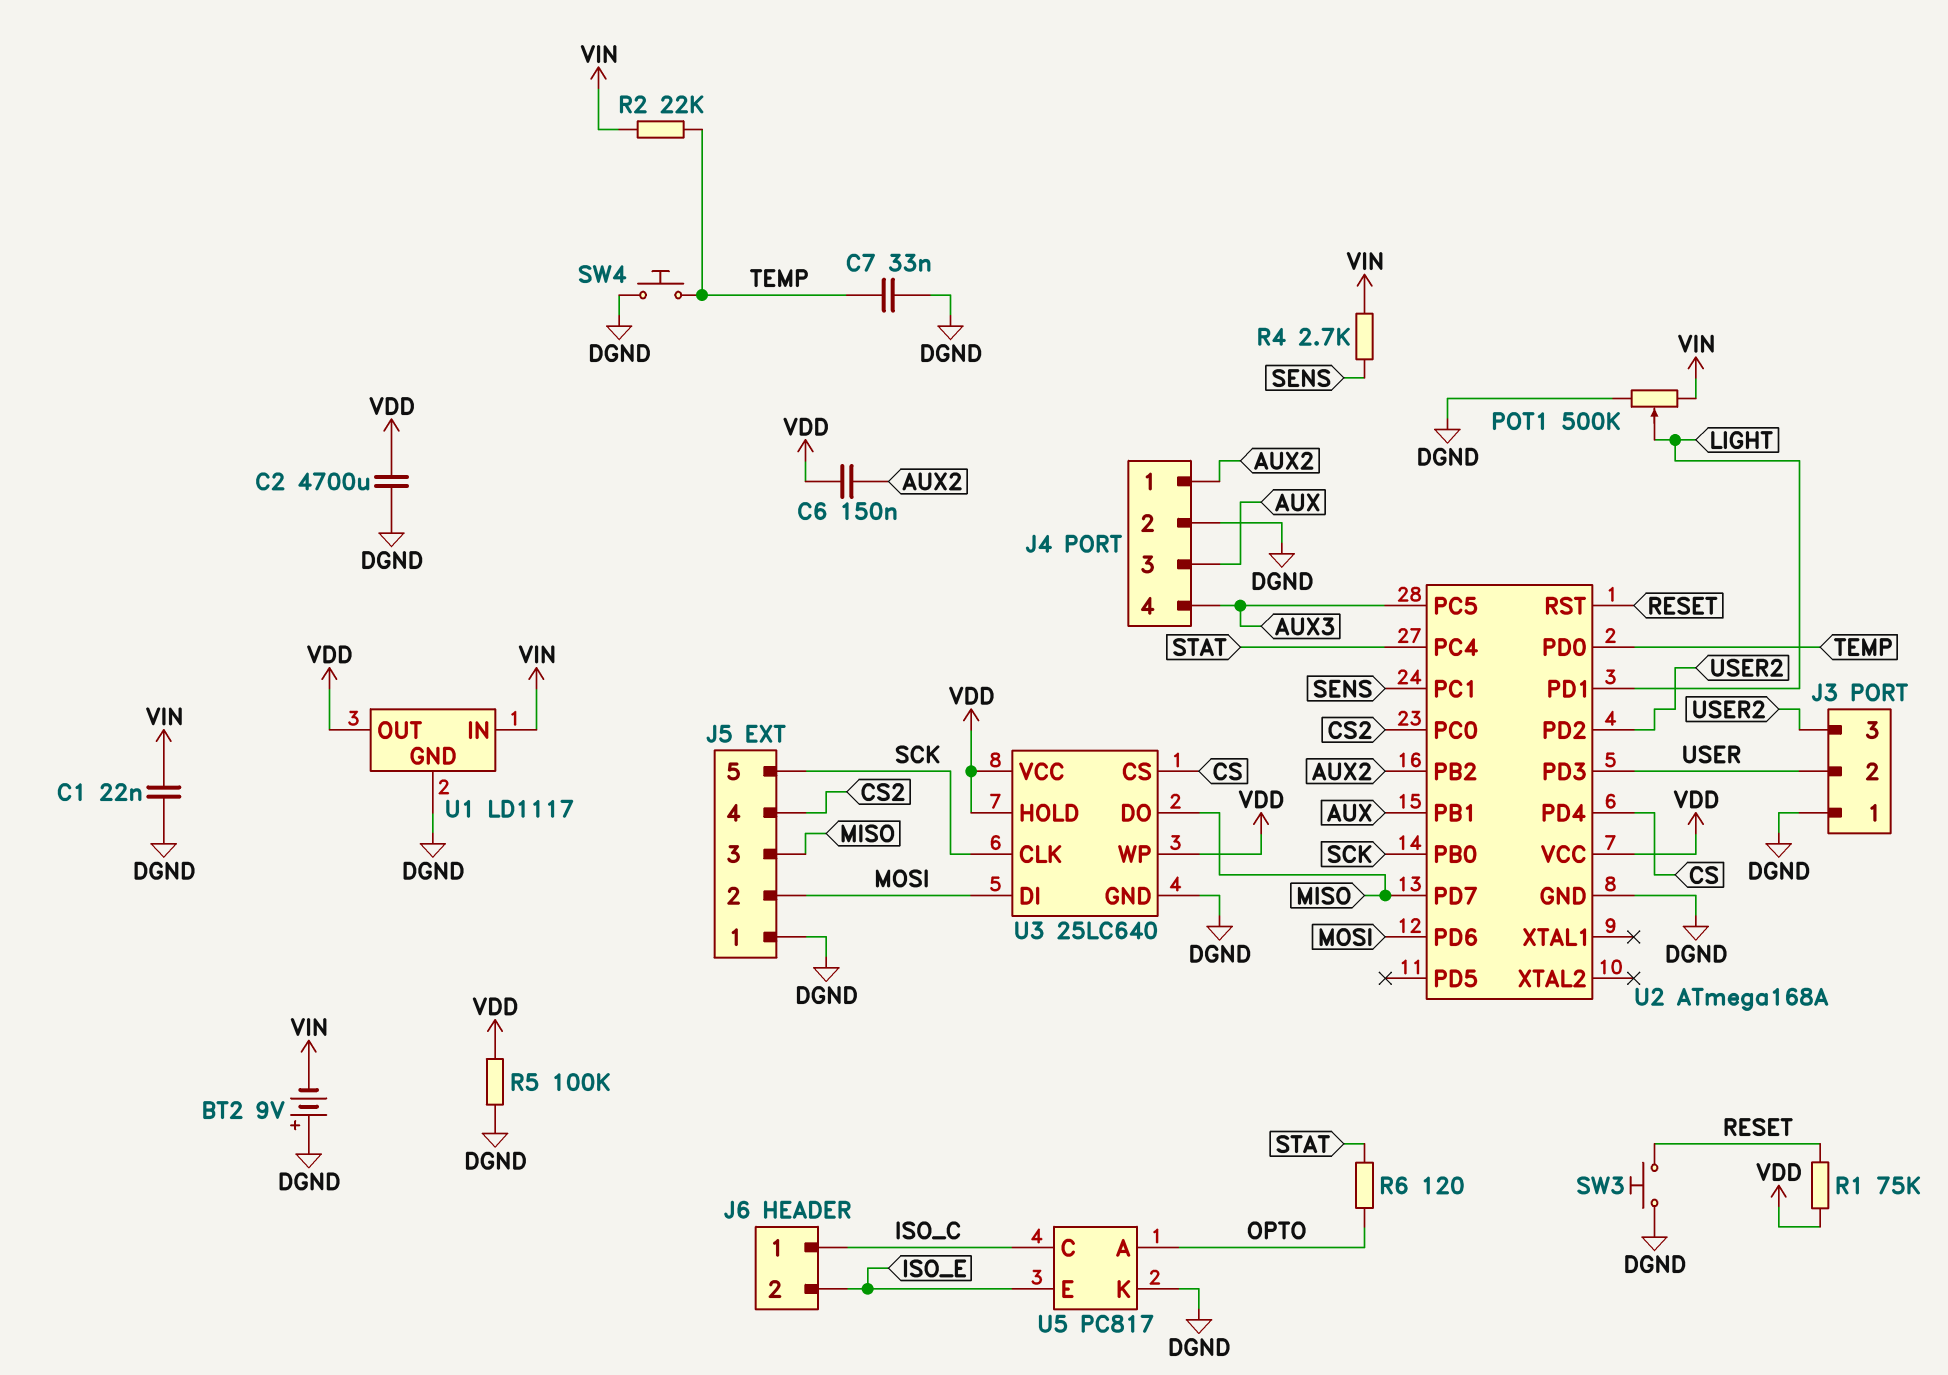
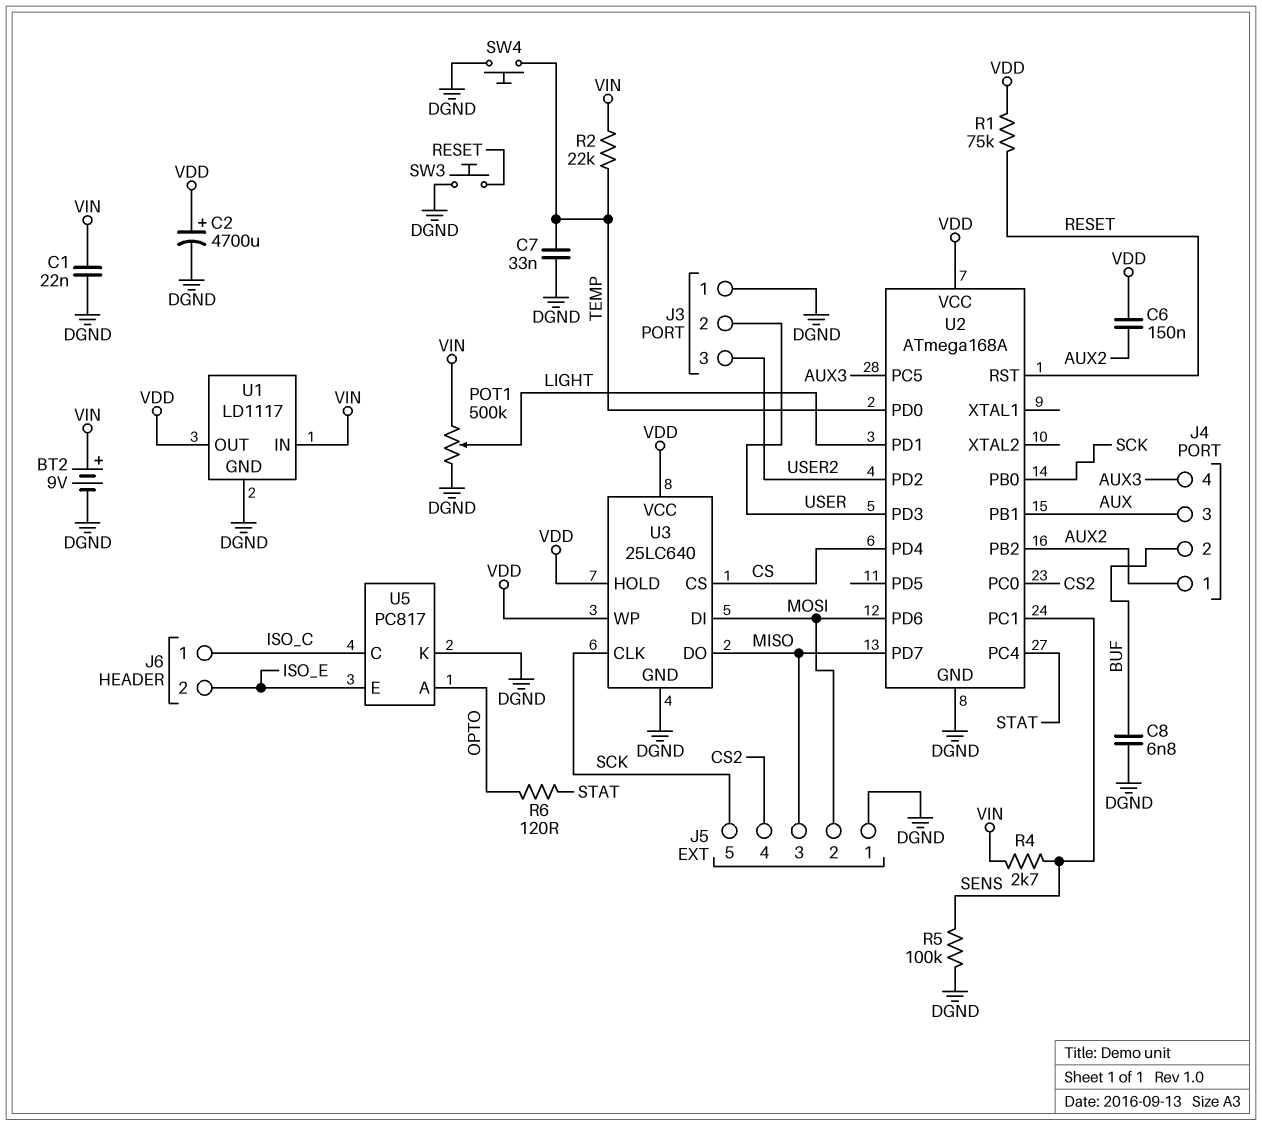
BT2: 9V (plus DGND, minus VIN) -> 9V (plus VIN, minus DGND)
C2: 4700uF (DGND, VDD) -> 4700uF (plus VDD, minus DGND)
C8: none -> 6.8nF (BUF, DGND)
J4 pin 2: DGND -> BUF
R5: 100k (DGND, VDD) -> 100k (DGND, SENS)

